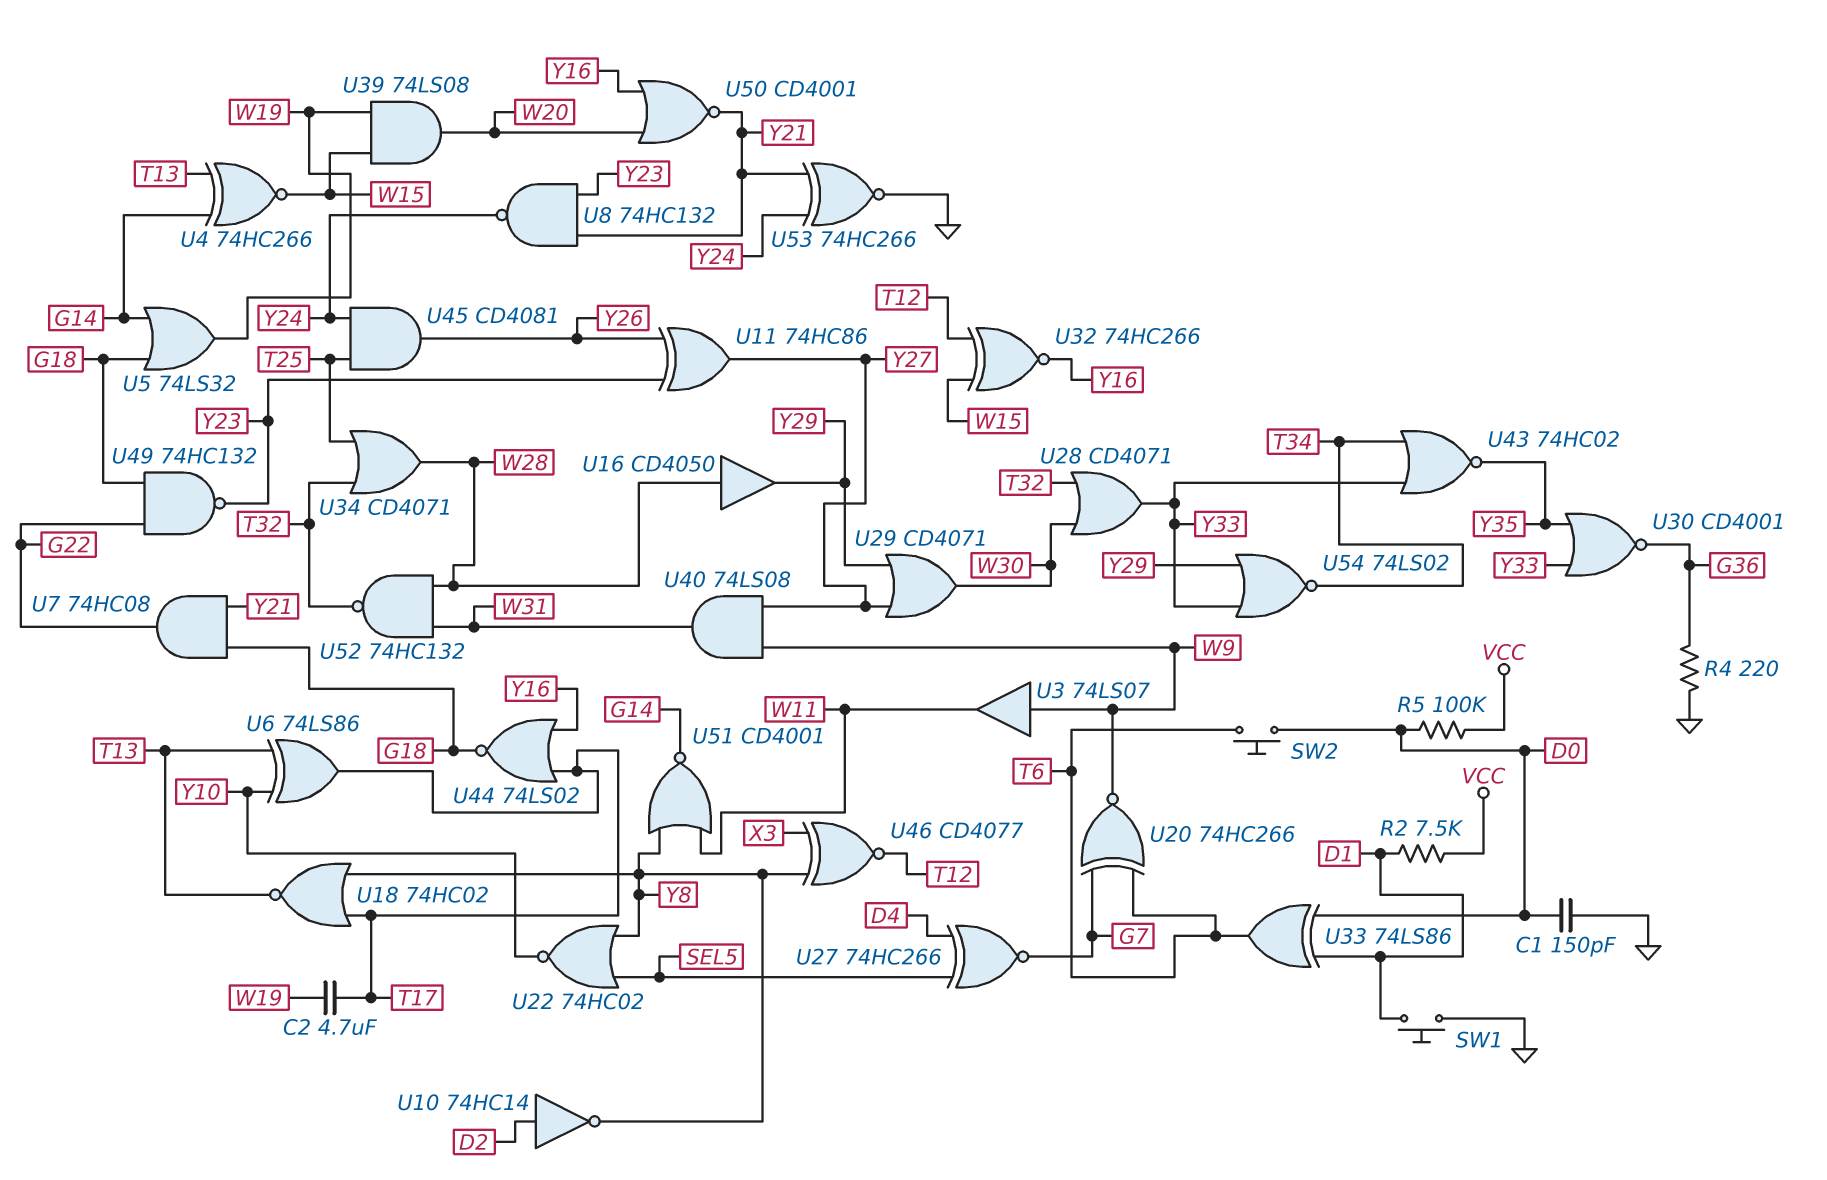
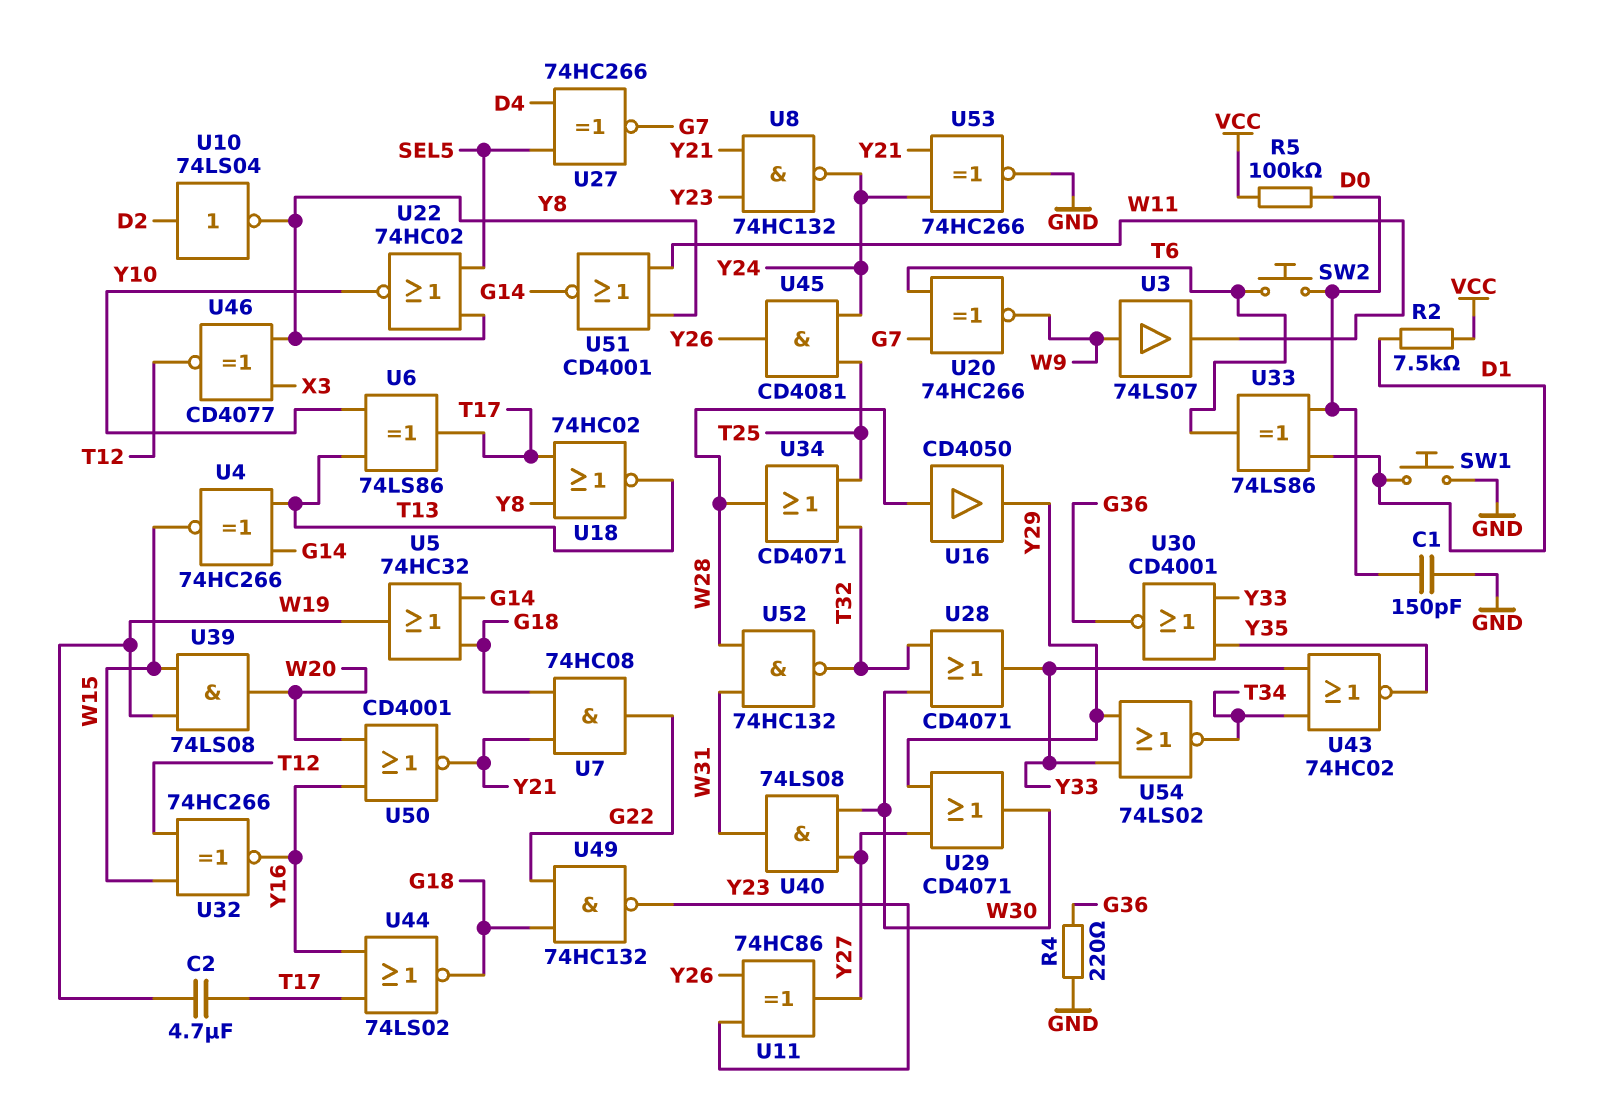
U5: OR 74LS32 (in G14, in G18, out W19) -> OR 74HC32 (in G14, in G18, out W19)
U10: NOT 74HC14 (in D2, out Y8) -> NOT 74LS04 (in D2, out Y8)
U40: AND 74LS08 (in W9, in Y27, out W31) -> AND 74LS08 (in W30, in Y27, out W31)

